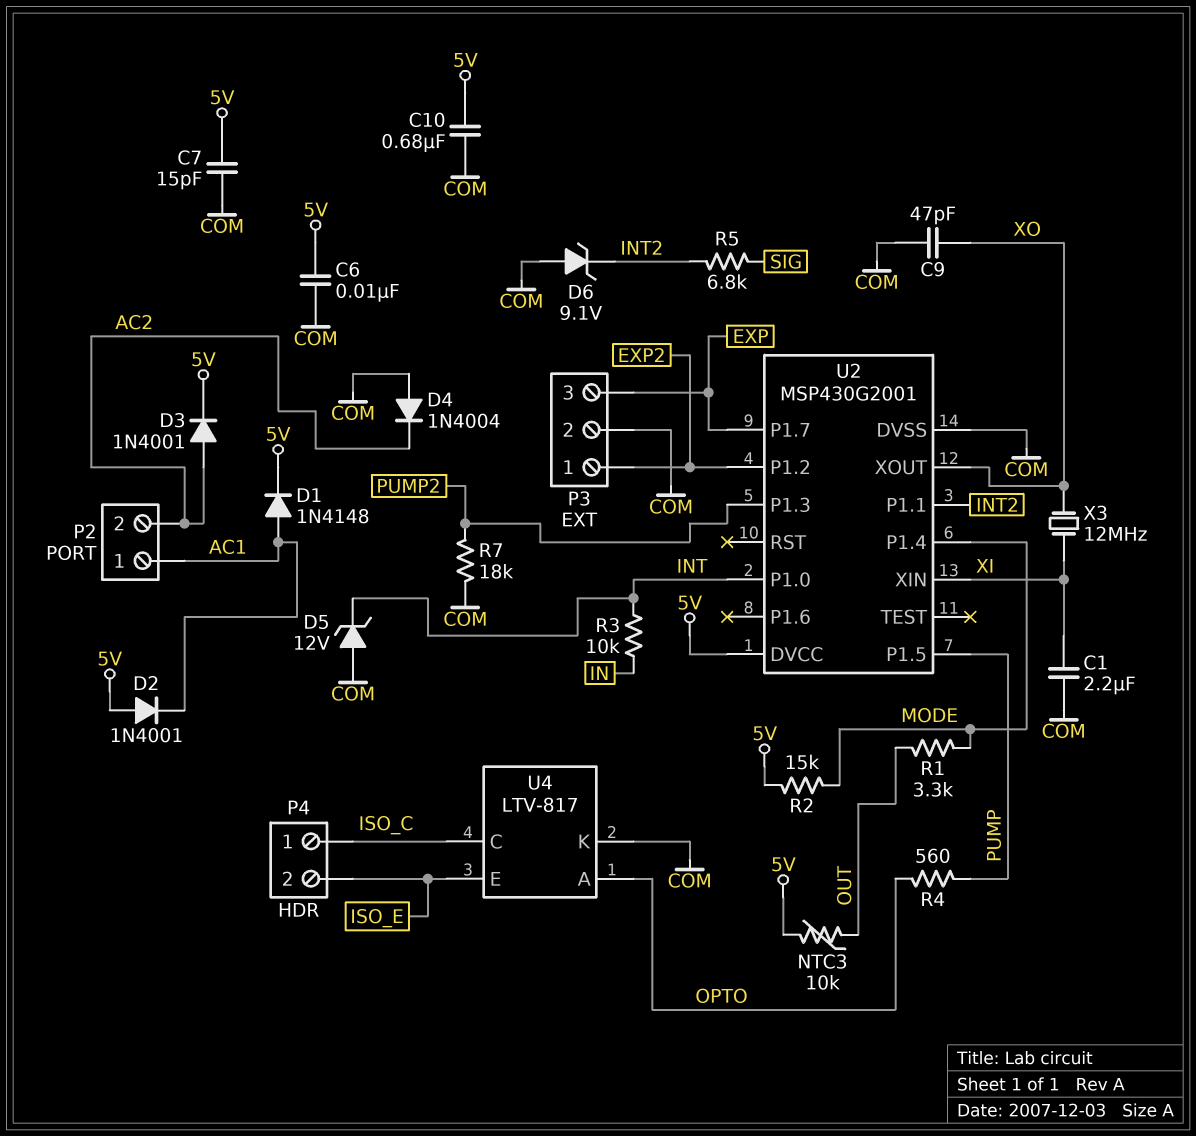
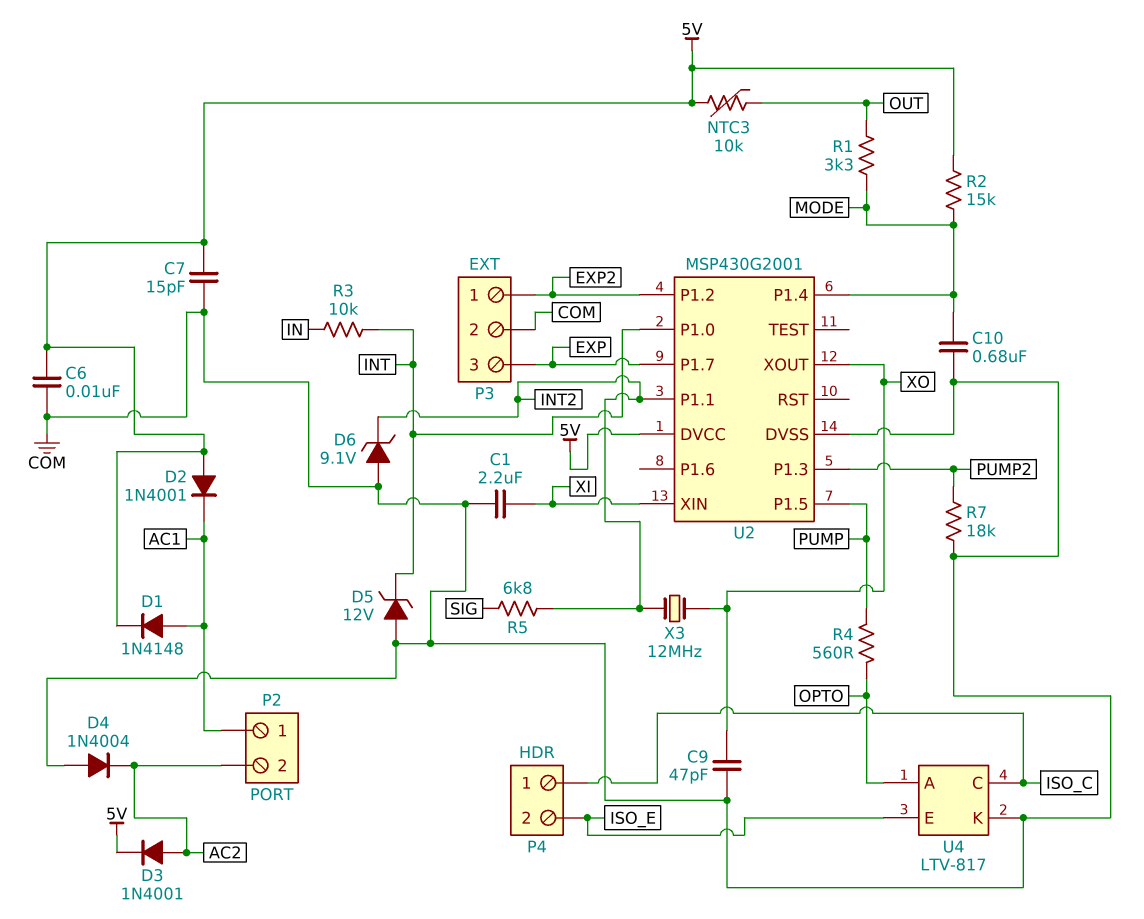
C10: 680nF (5V, COM) -> 680nF (COM, MODE)
X3: 12MHz (XI, XO) -> 12MHz (INT2, XO)

